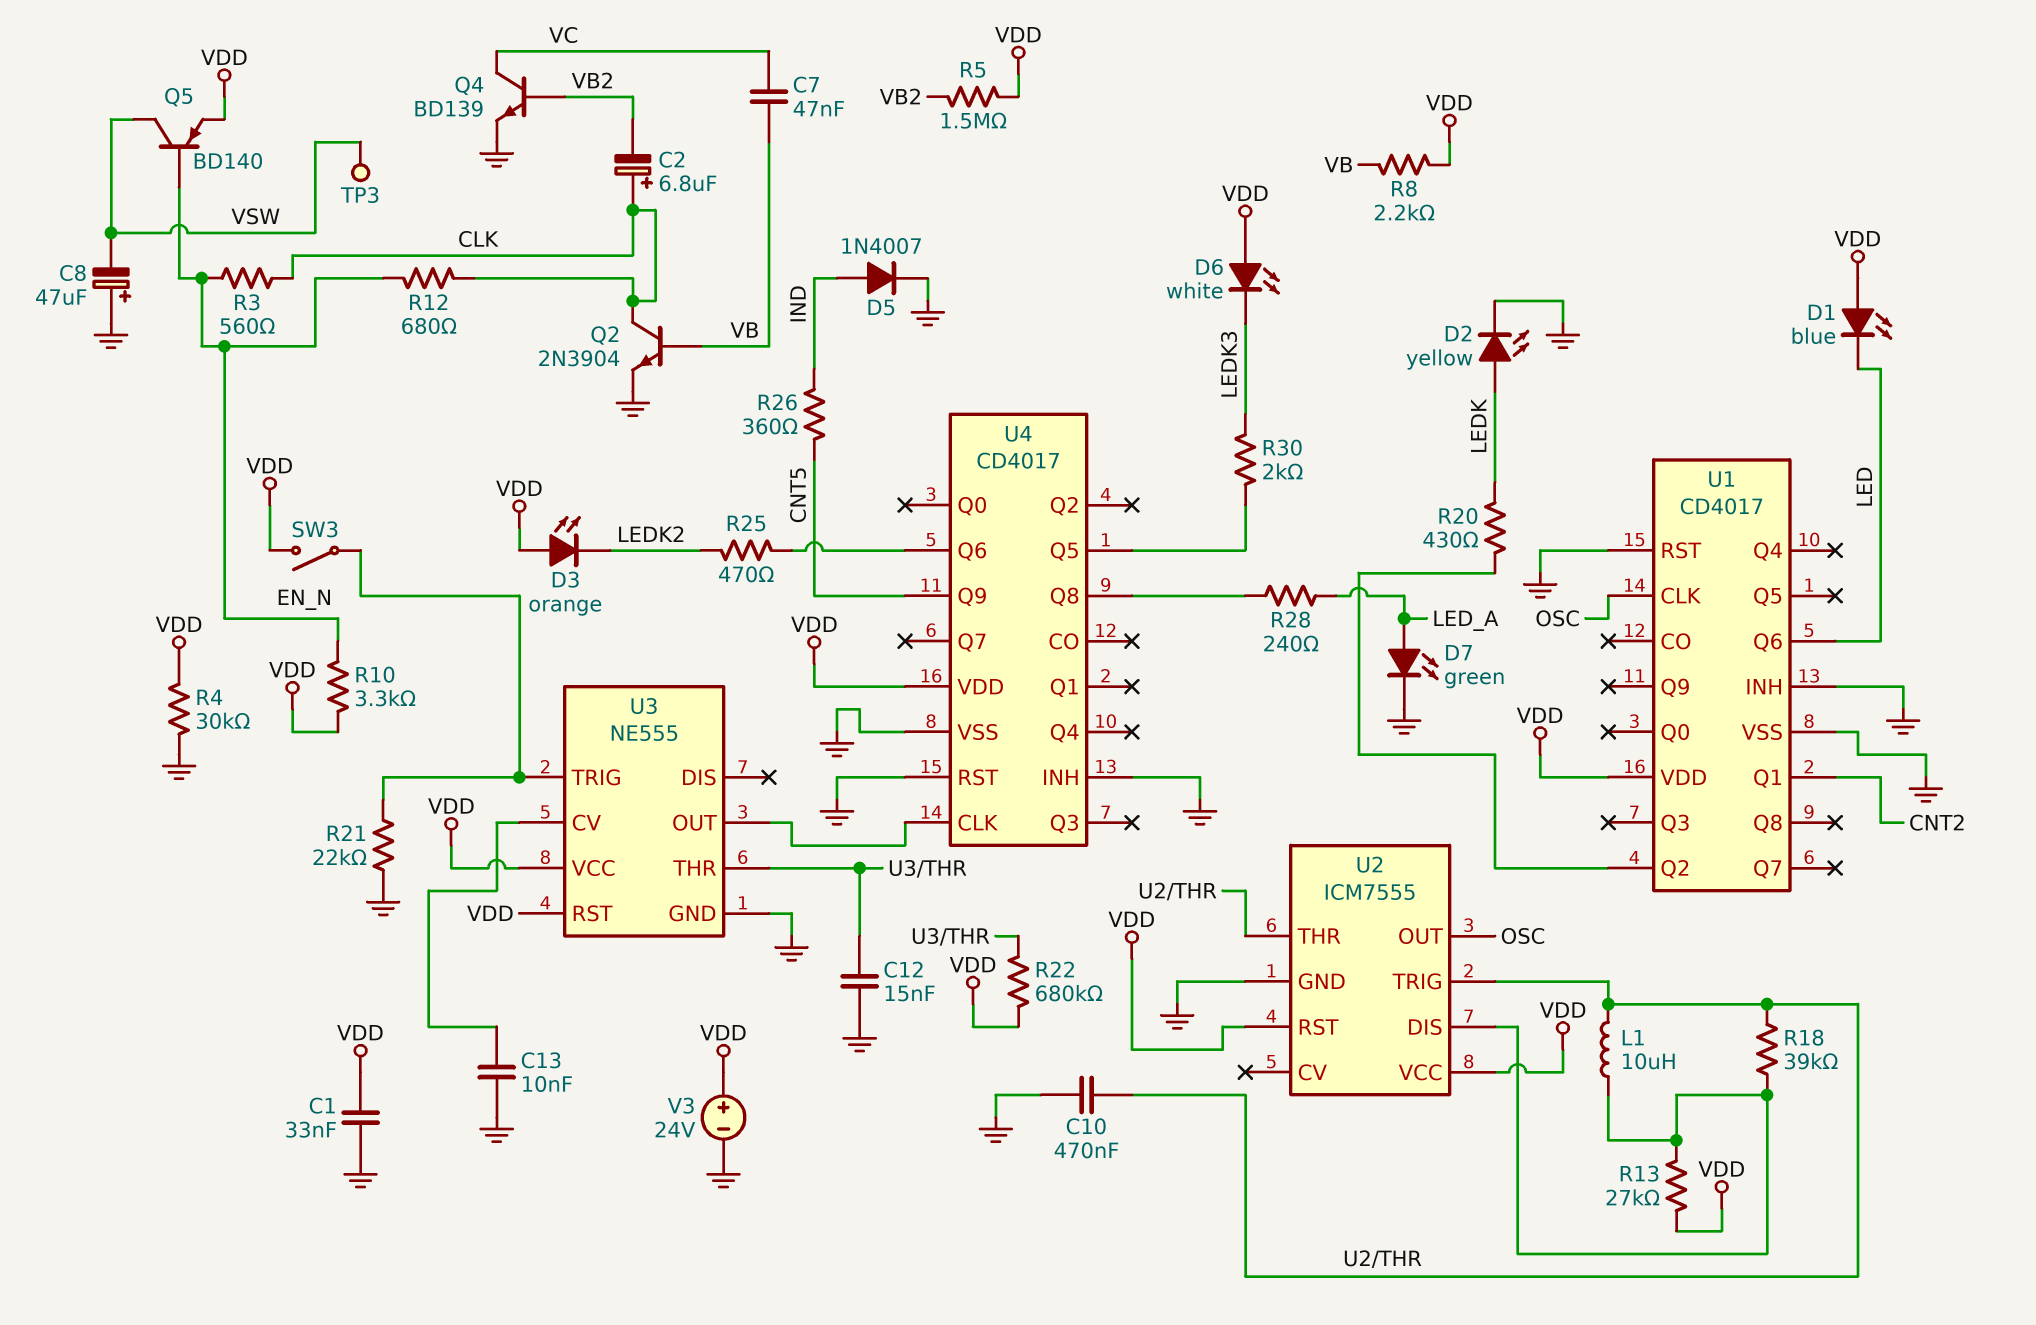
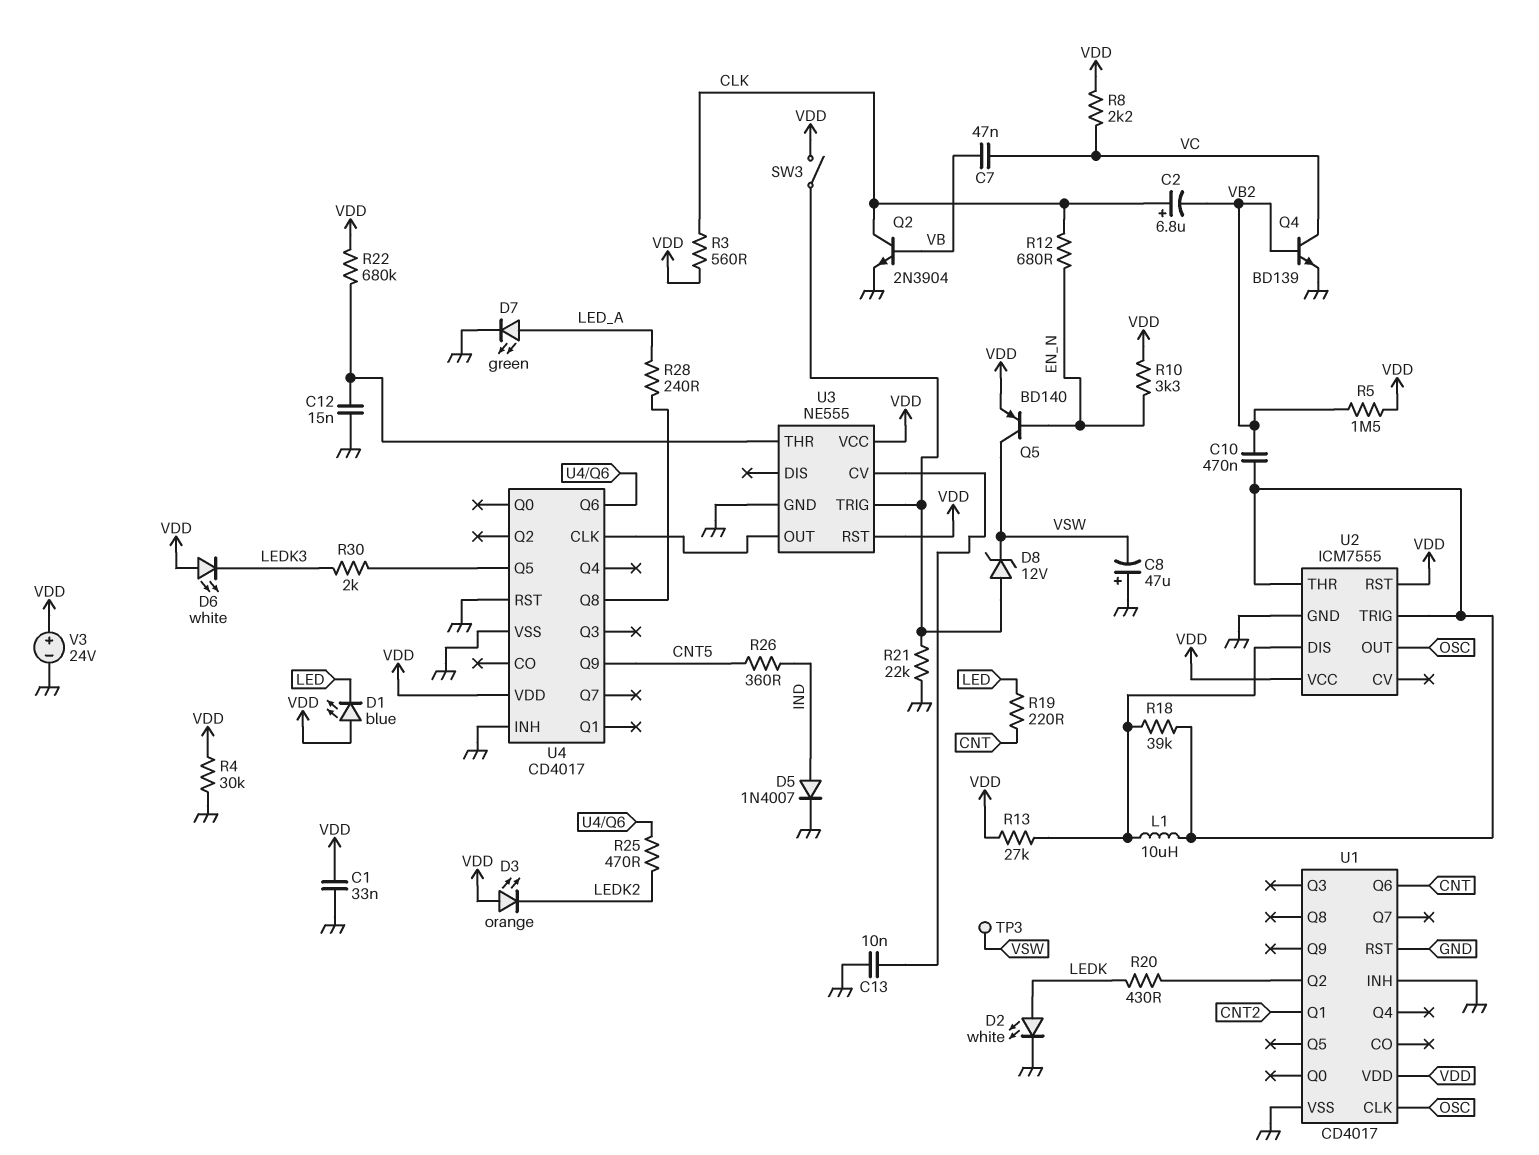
C10: 470nF (GND, U2/THR) -> 470nF (U2/THR, VB2)
D2: LED yellow (A LEDK, K GND) -> LED white (A LEDK, K GND)
D8: none -> zener 12V (A U3/TRIG, K VSW)
R3: 560 (CLK, EN_N) -> 560 (CLK, VDD)
R8: 2.2k (VB, VDD) -> 2.2k (VC, VDD)
R19: none -> 220 (CNT, LED)
U1 pin Q6: LED -> CNT

